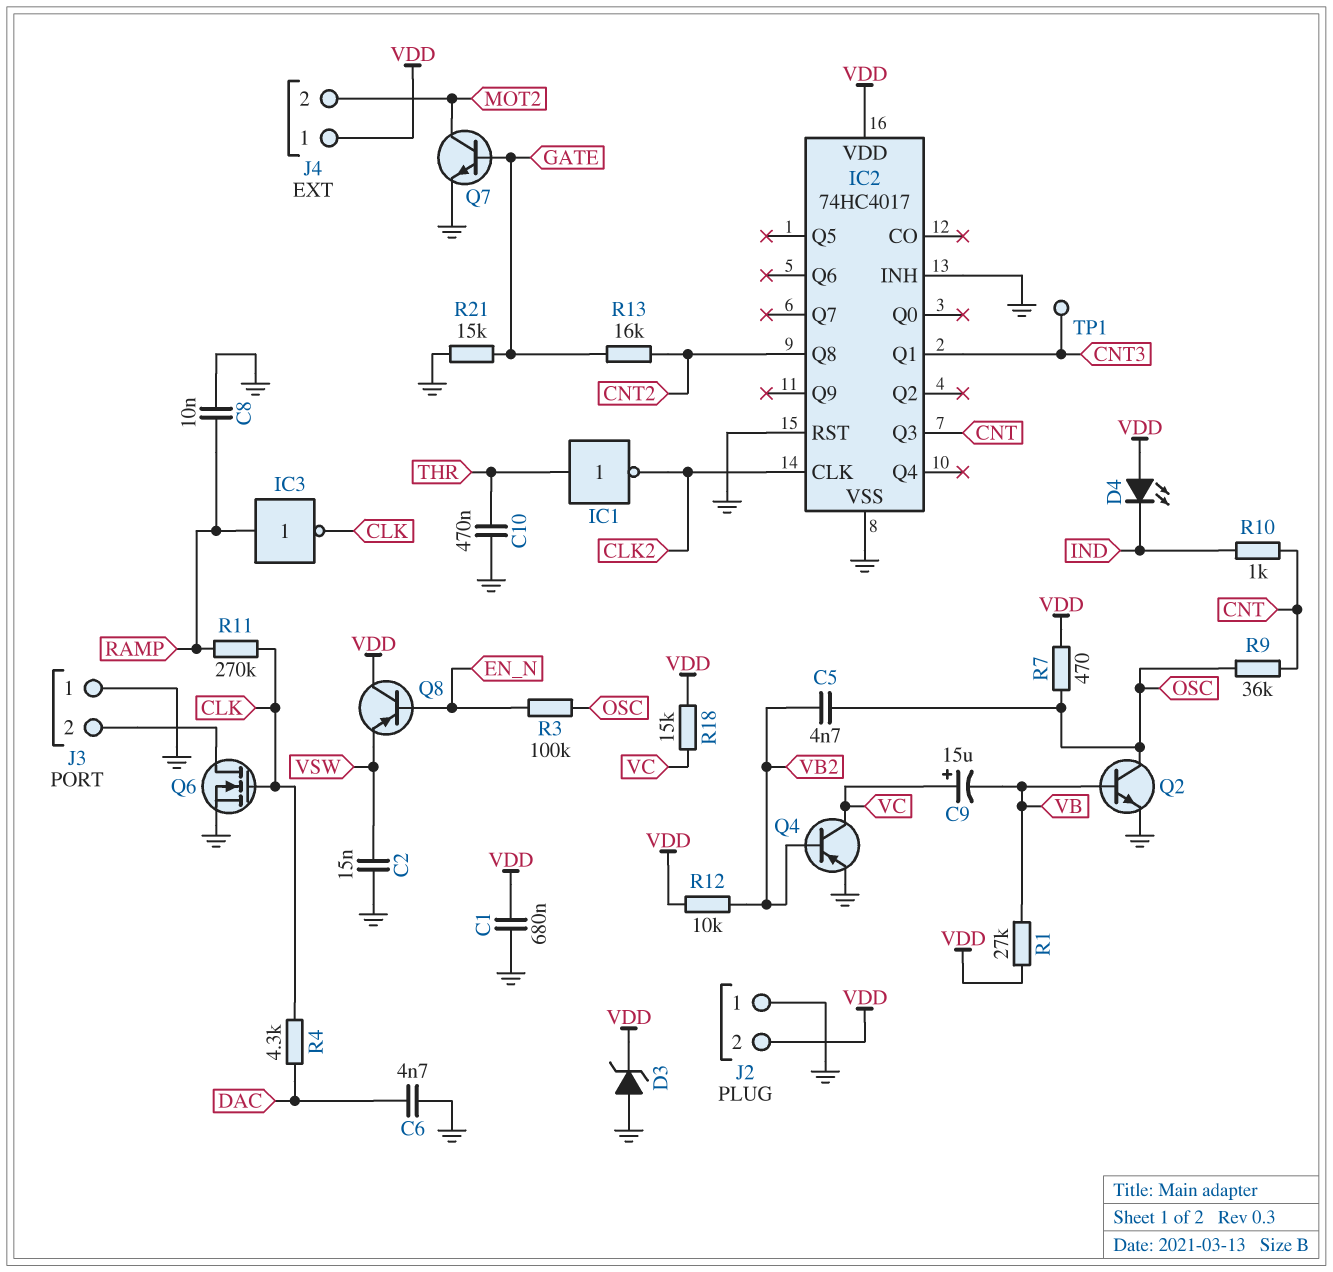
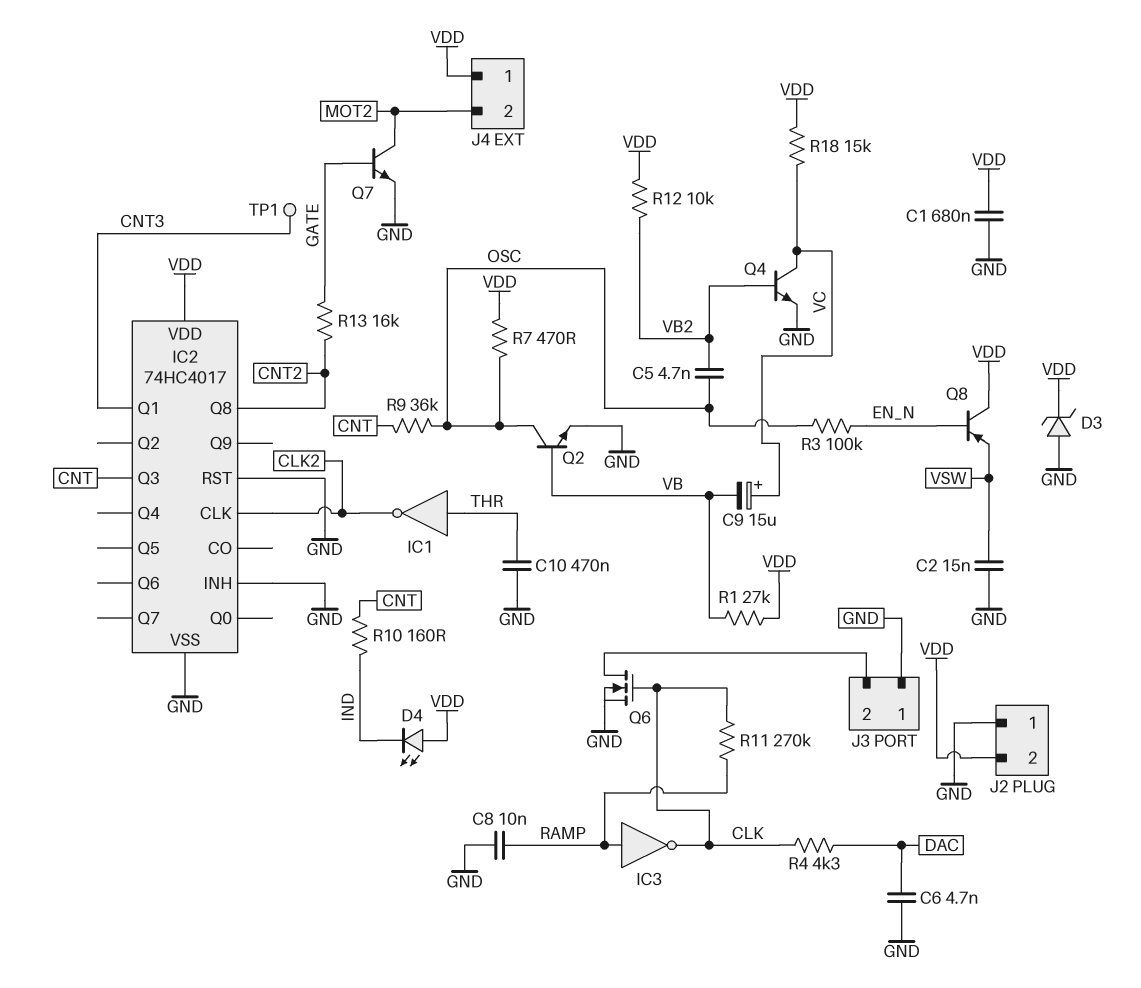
Q4: PNP (B VB2, C VC, E GND) -> NPN (B VB2, C VC, E GND)
R10: 1k (CNT, IND) -> 160 (CNT, IND)
R21: 15k (GATE, GND) -> none

